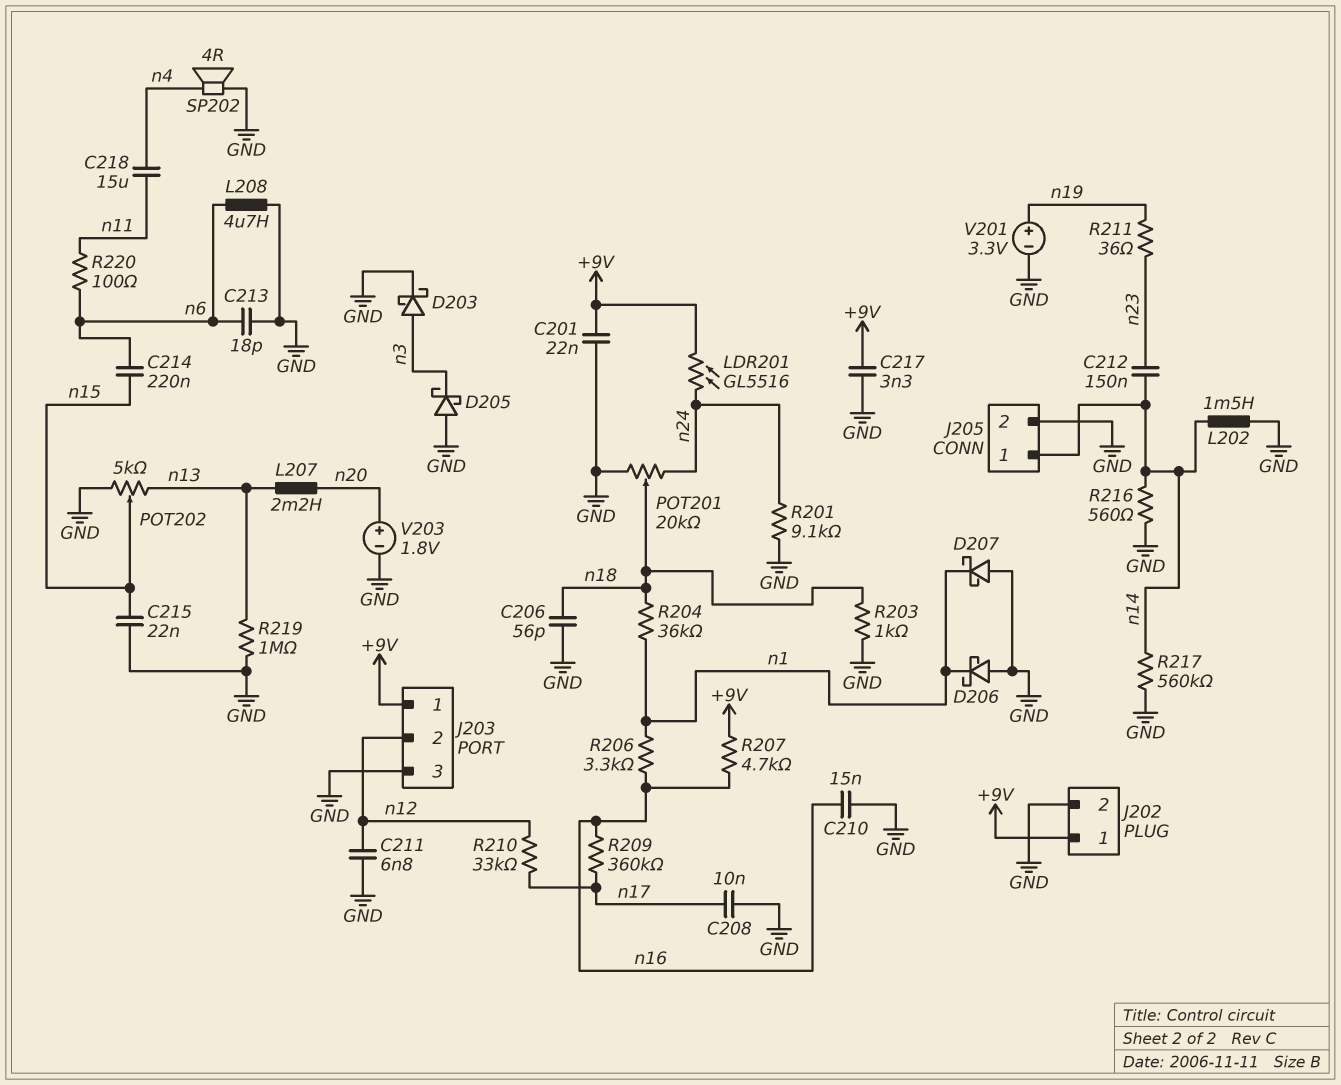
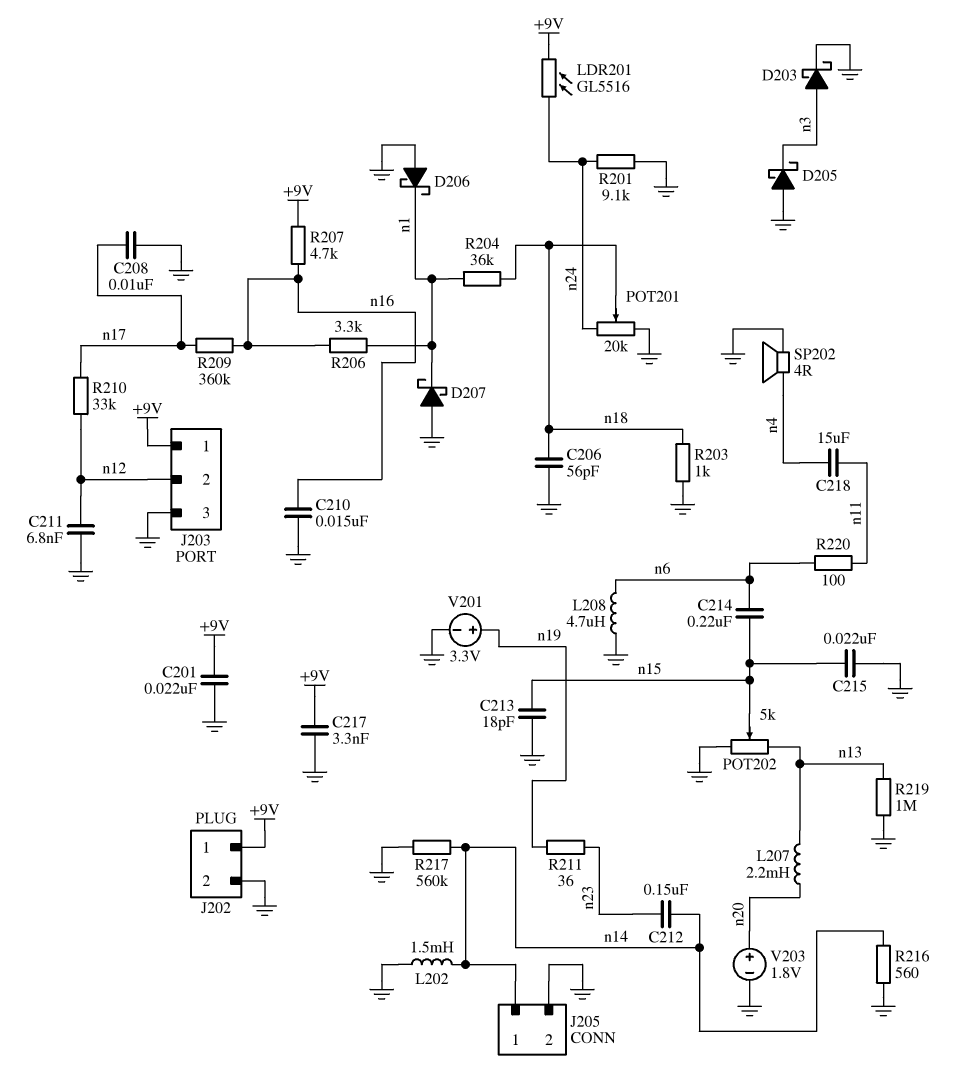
C213: 18pF (GND, n6) -> 18pF (GND, n15)

